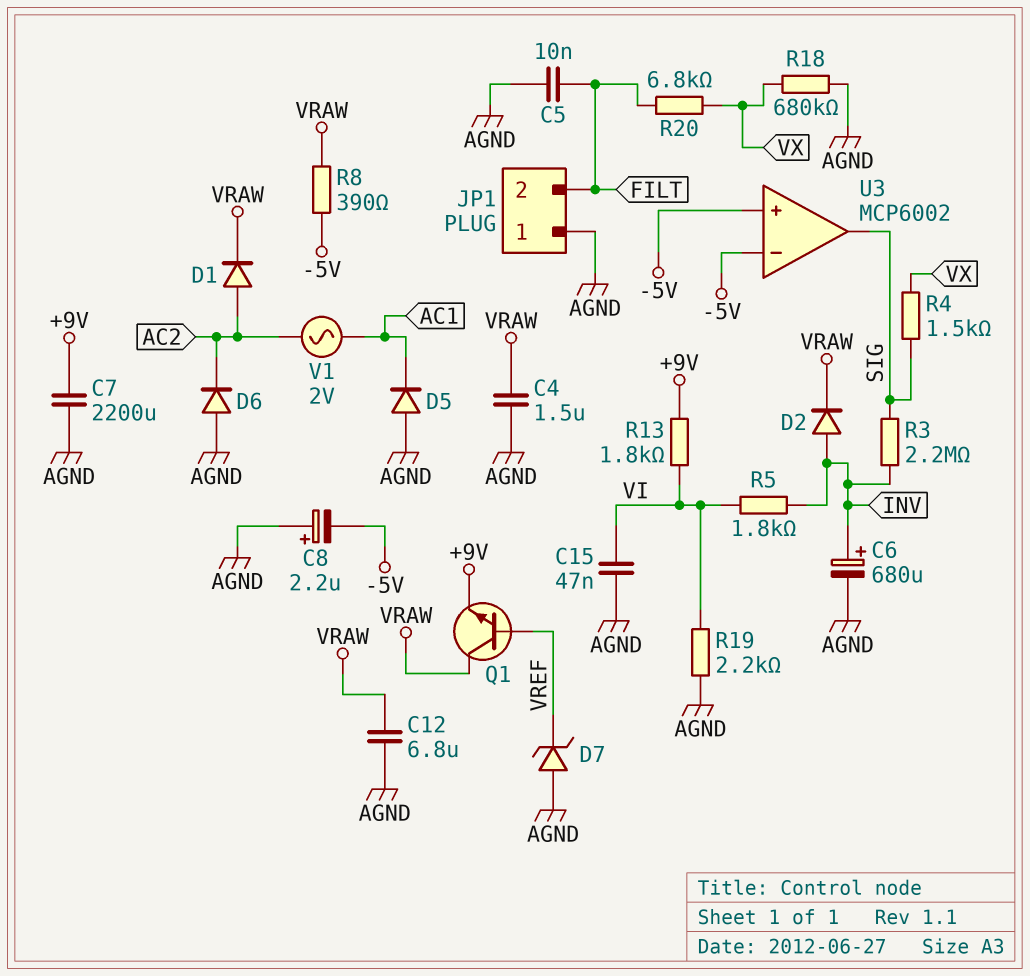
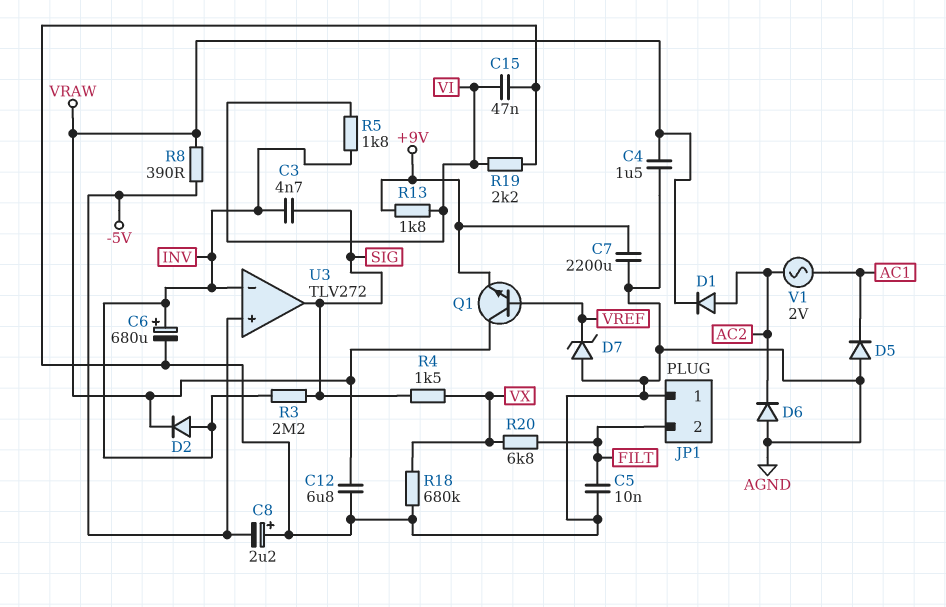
C3: none -> 4.7nF (INV, SIG)
U3: MCP6002 -> TLV272
U3 pin in-: -5V -> INV

